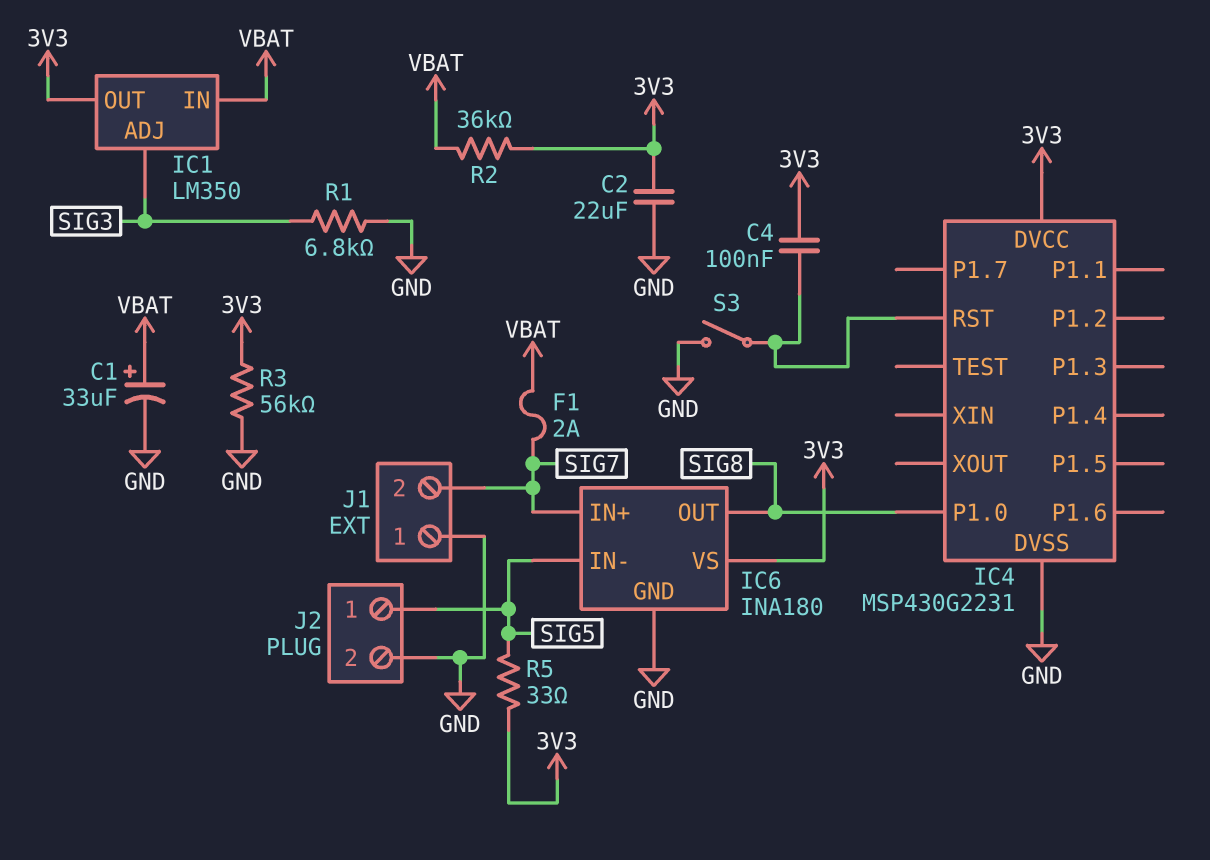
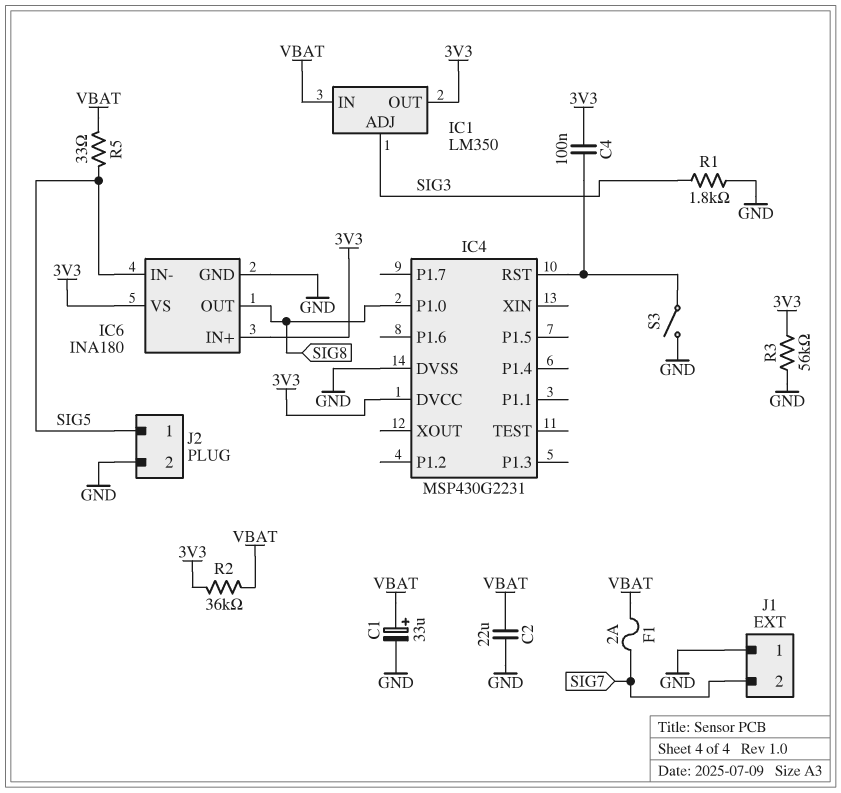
C2: 22uF (3V3, GND) -> 22uF (GND, VBAT)
IC6 pin IN+: SIG7 -> 3V3
R1: 6.8k (GND, SIG3) -> 1.8k (GND, SIG3)
R5: 33 (3V3, SIG5) -> 33 (SIG5, VBAT)

